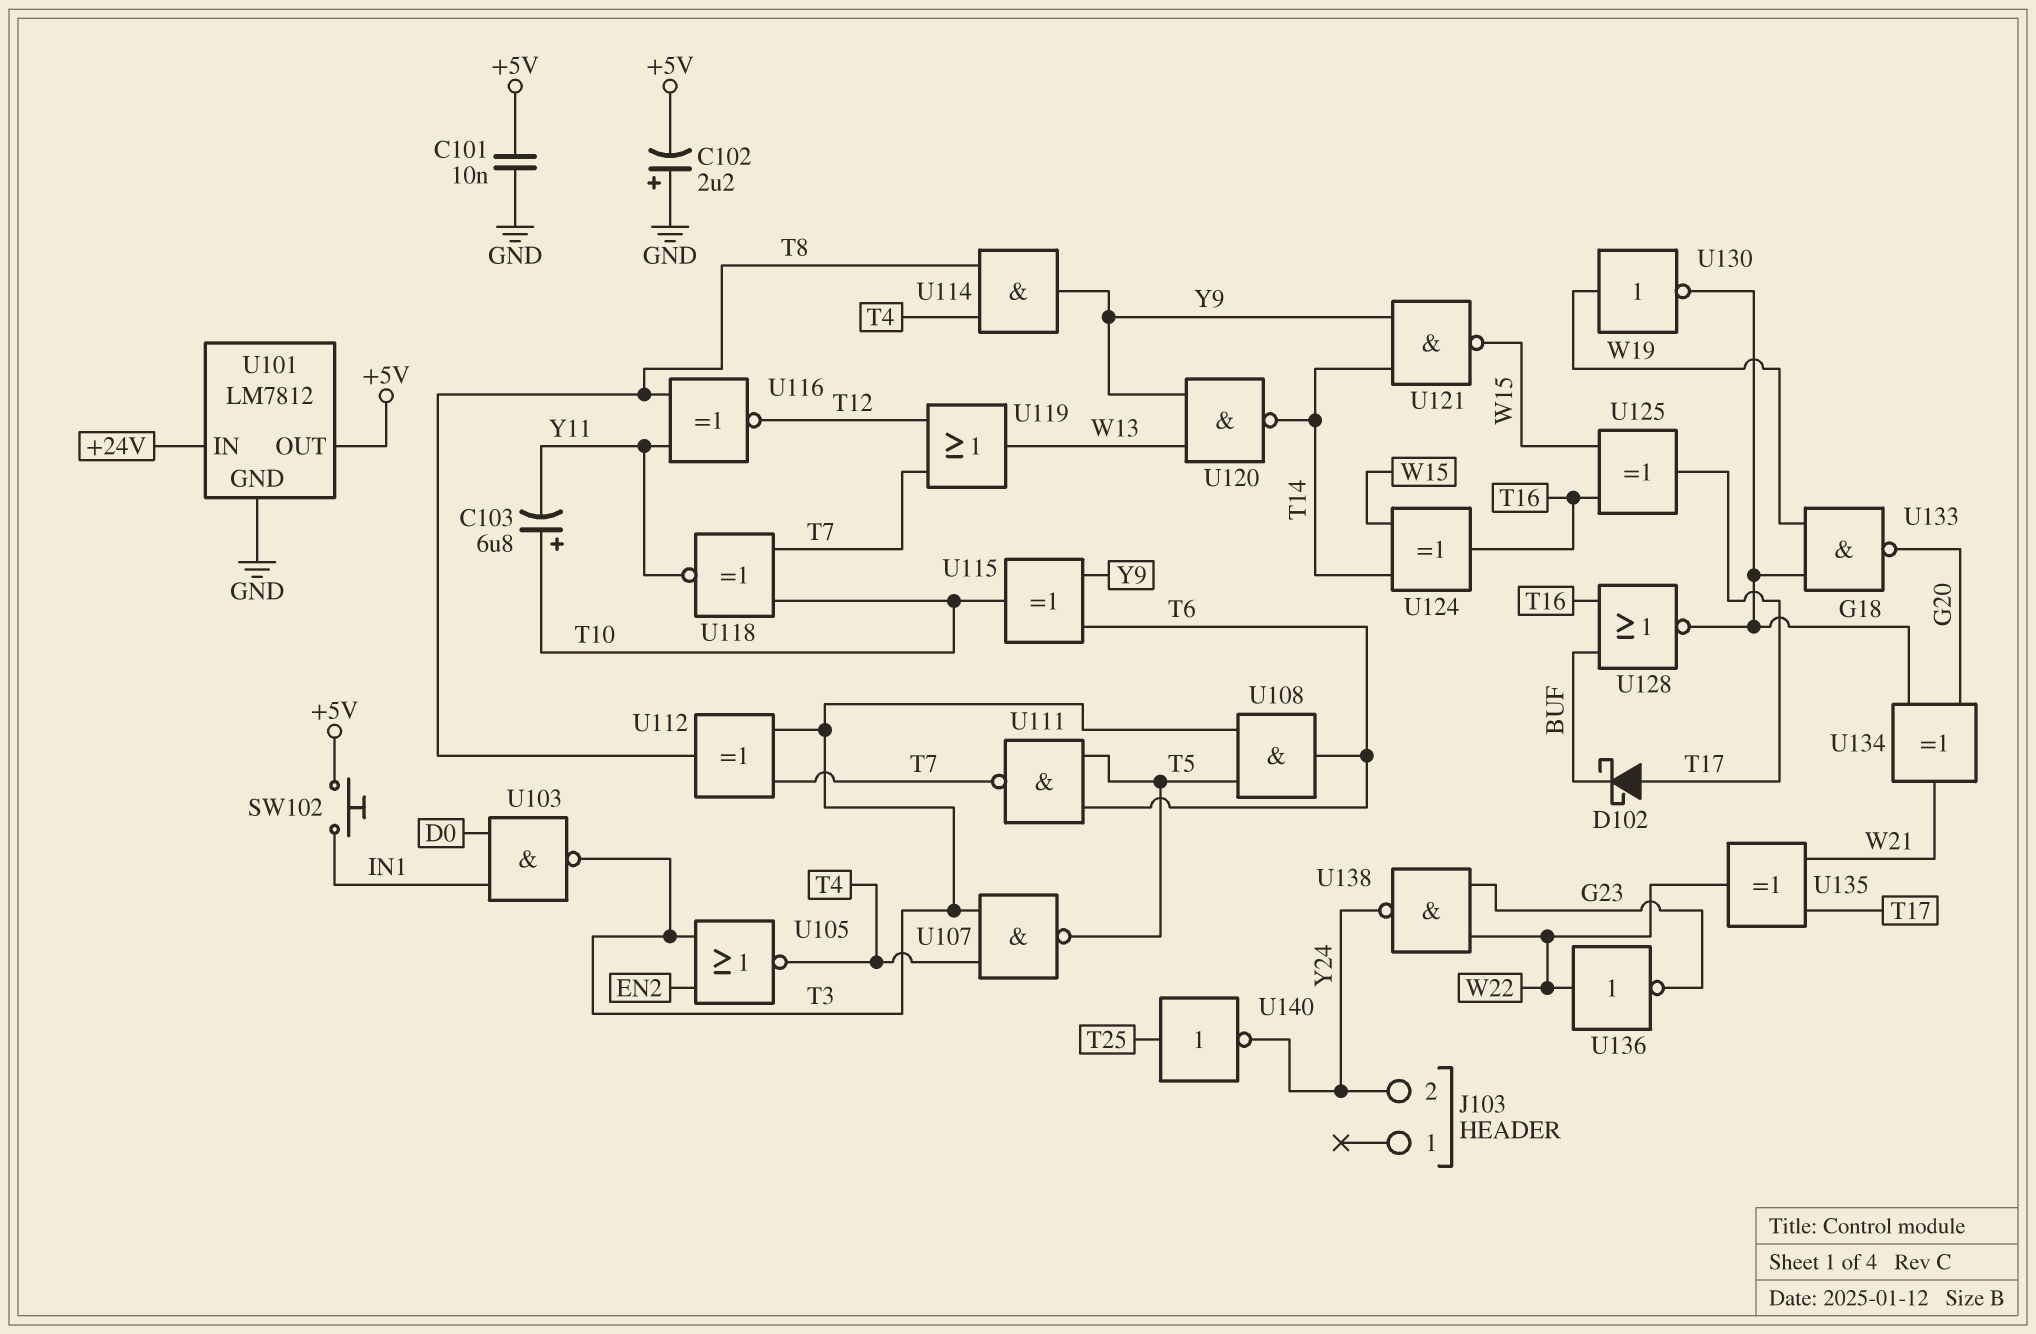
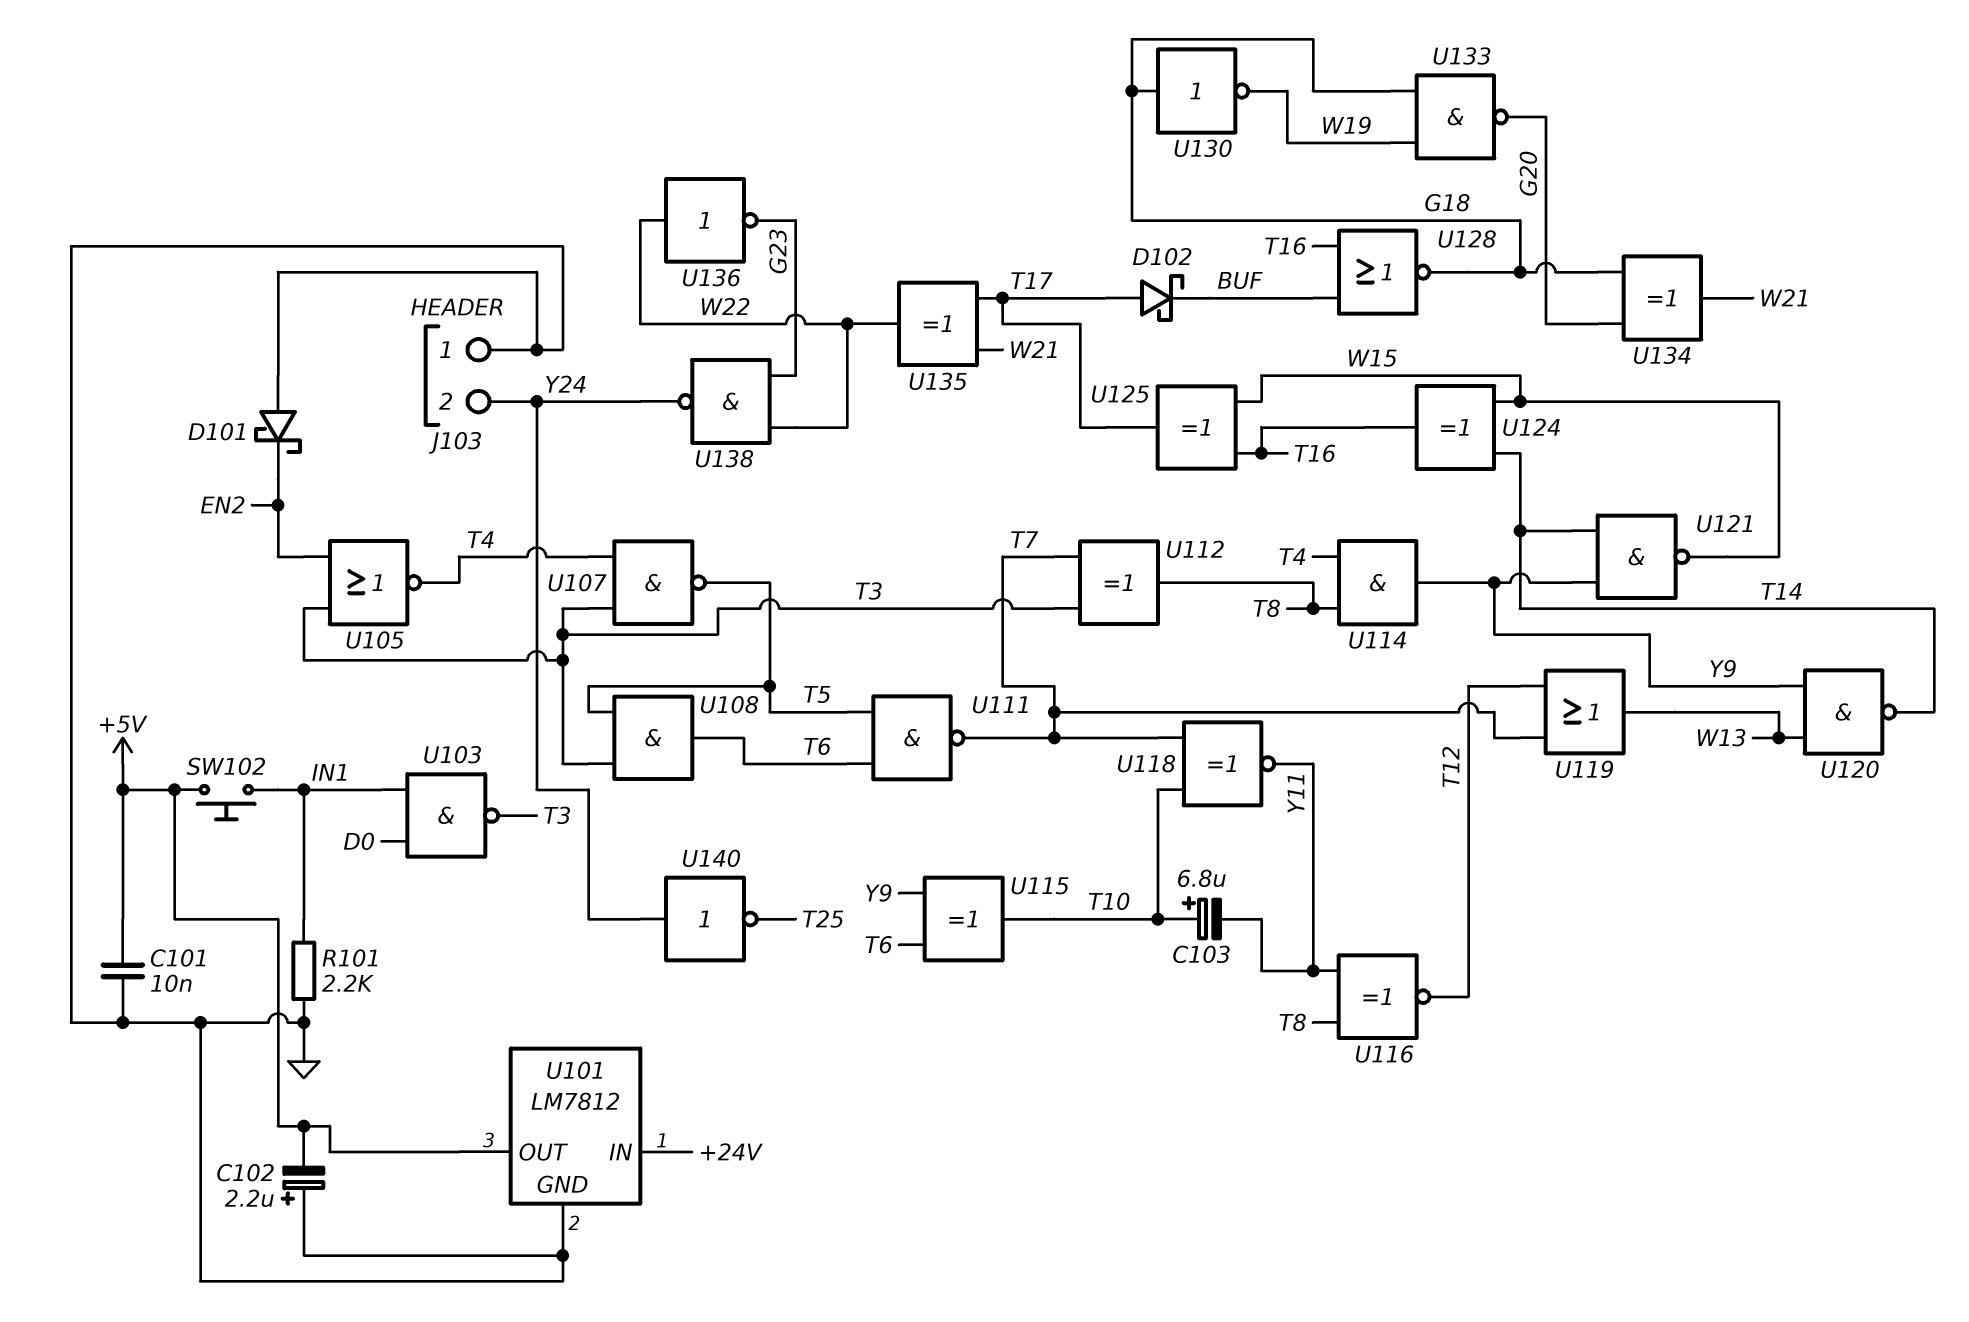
D101: none -> schottky (A GND, K EN2)
J103 pin 1: none -> GND
R101: none -> 2.2k (GND, IN1)
U130: NOT (in W19, out G18) -> NOT (in G18, out W19)
U140: NOT (in T25, out Y24) -> NOT (in Y24, out T25)

